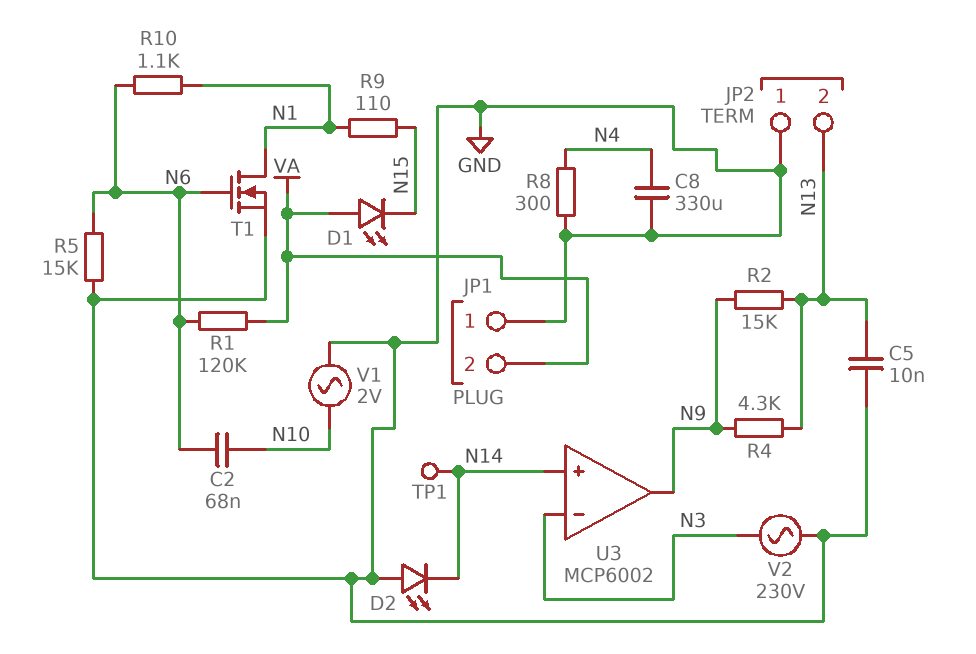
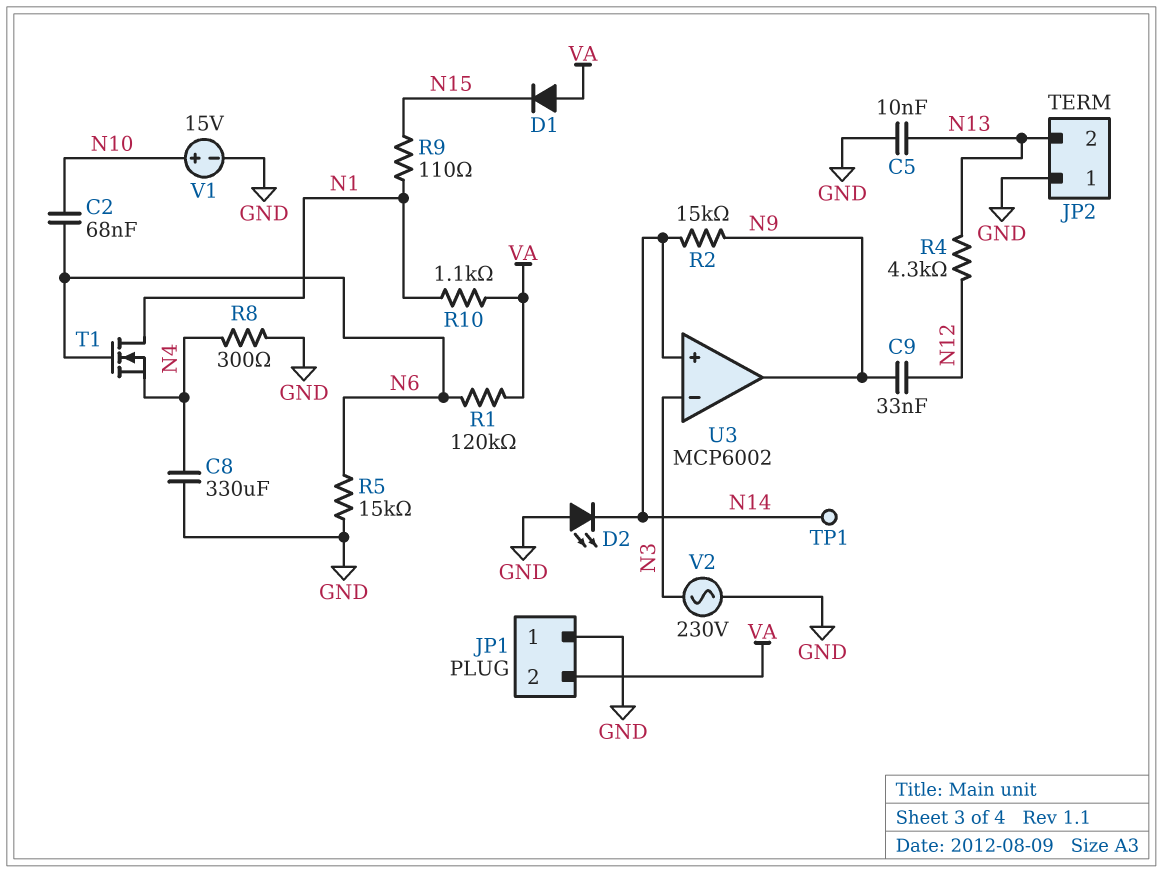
C9: none -> 33nF (N9, N12)
D1: LED (A VA, K N15) -> diode (A VA, K N15)
R2: 15k (N9, N13) -> 15k (N9, N14)
R4: 4.3k (N9, N13) -> 4.3k (N12, N13)
R10: 1.1k (N1, N6) -> 1.1k (N1, VA)
T1: NMOS (G N6, D N1, S GND) -> NMOS (G N6, D N1, S N4)
V1: AC 2V (GND, N10) -> 15V (plus N10, minus GND)

